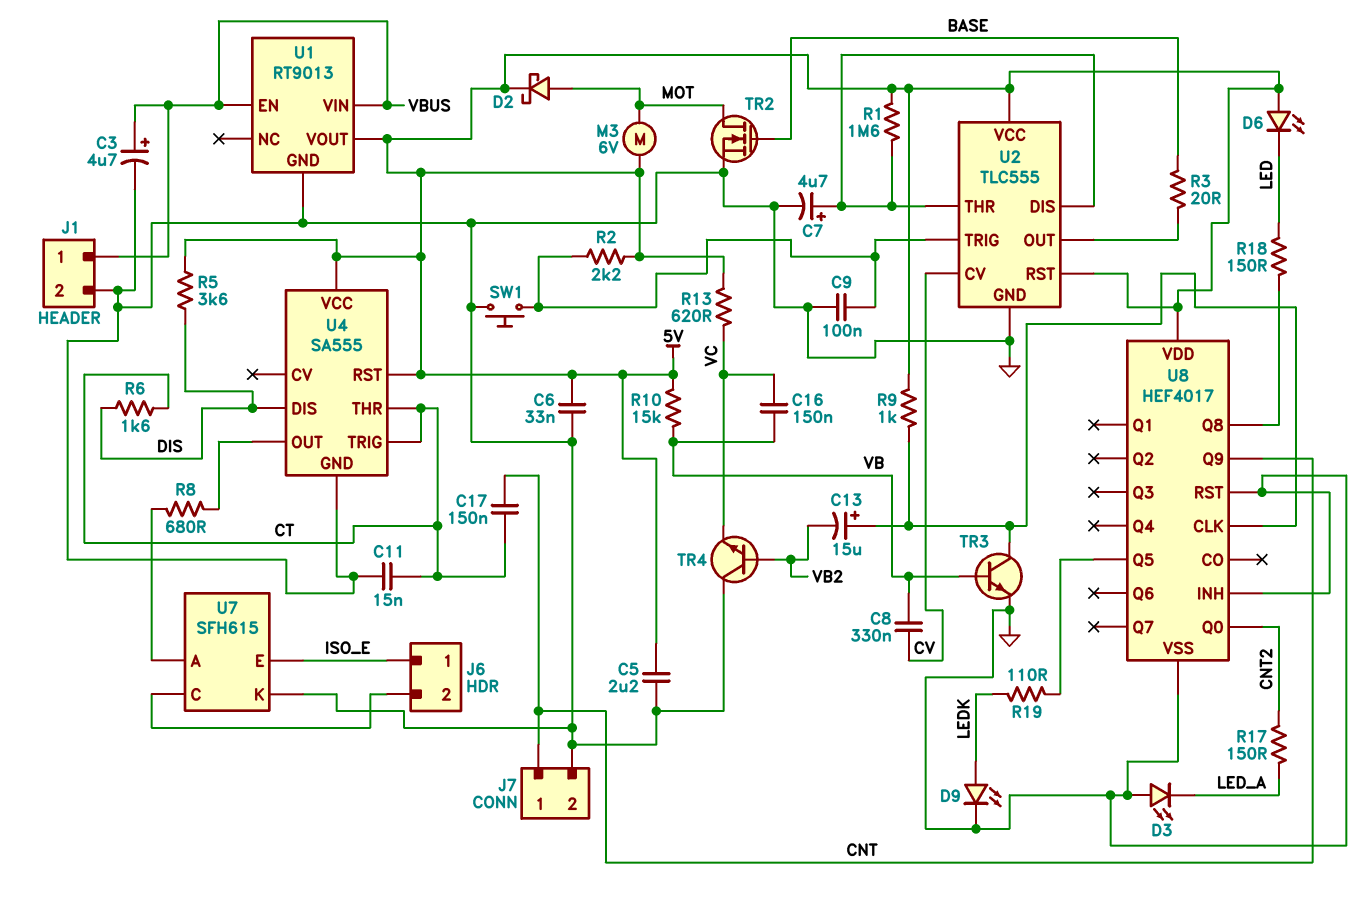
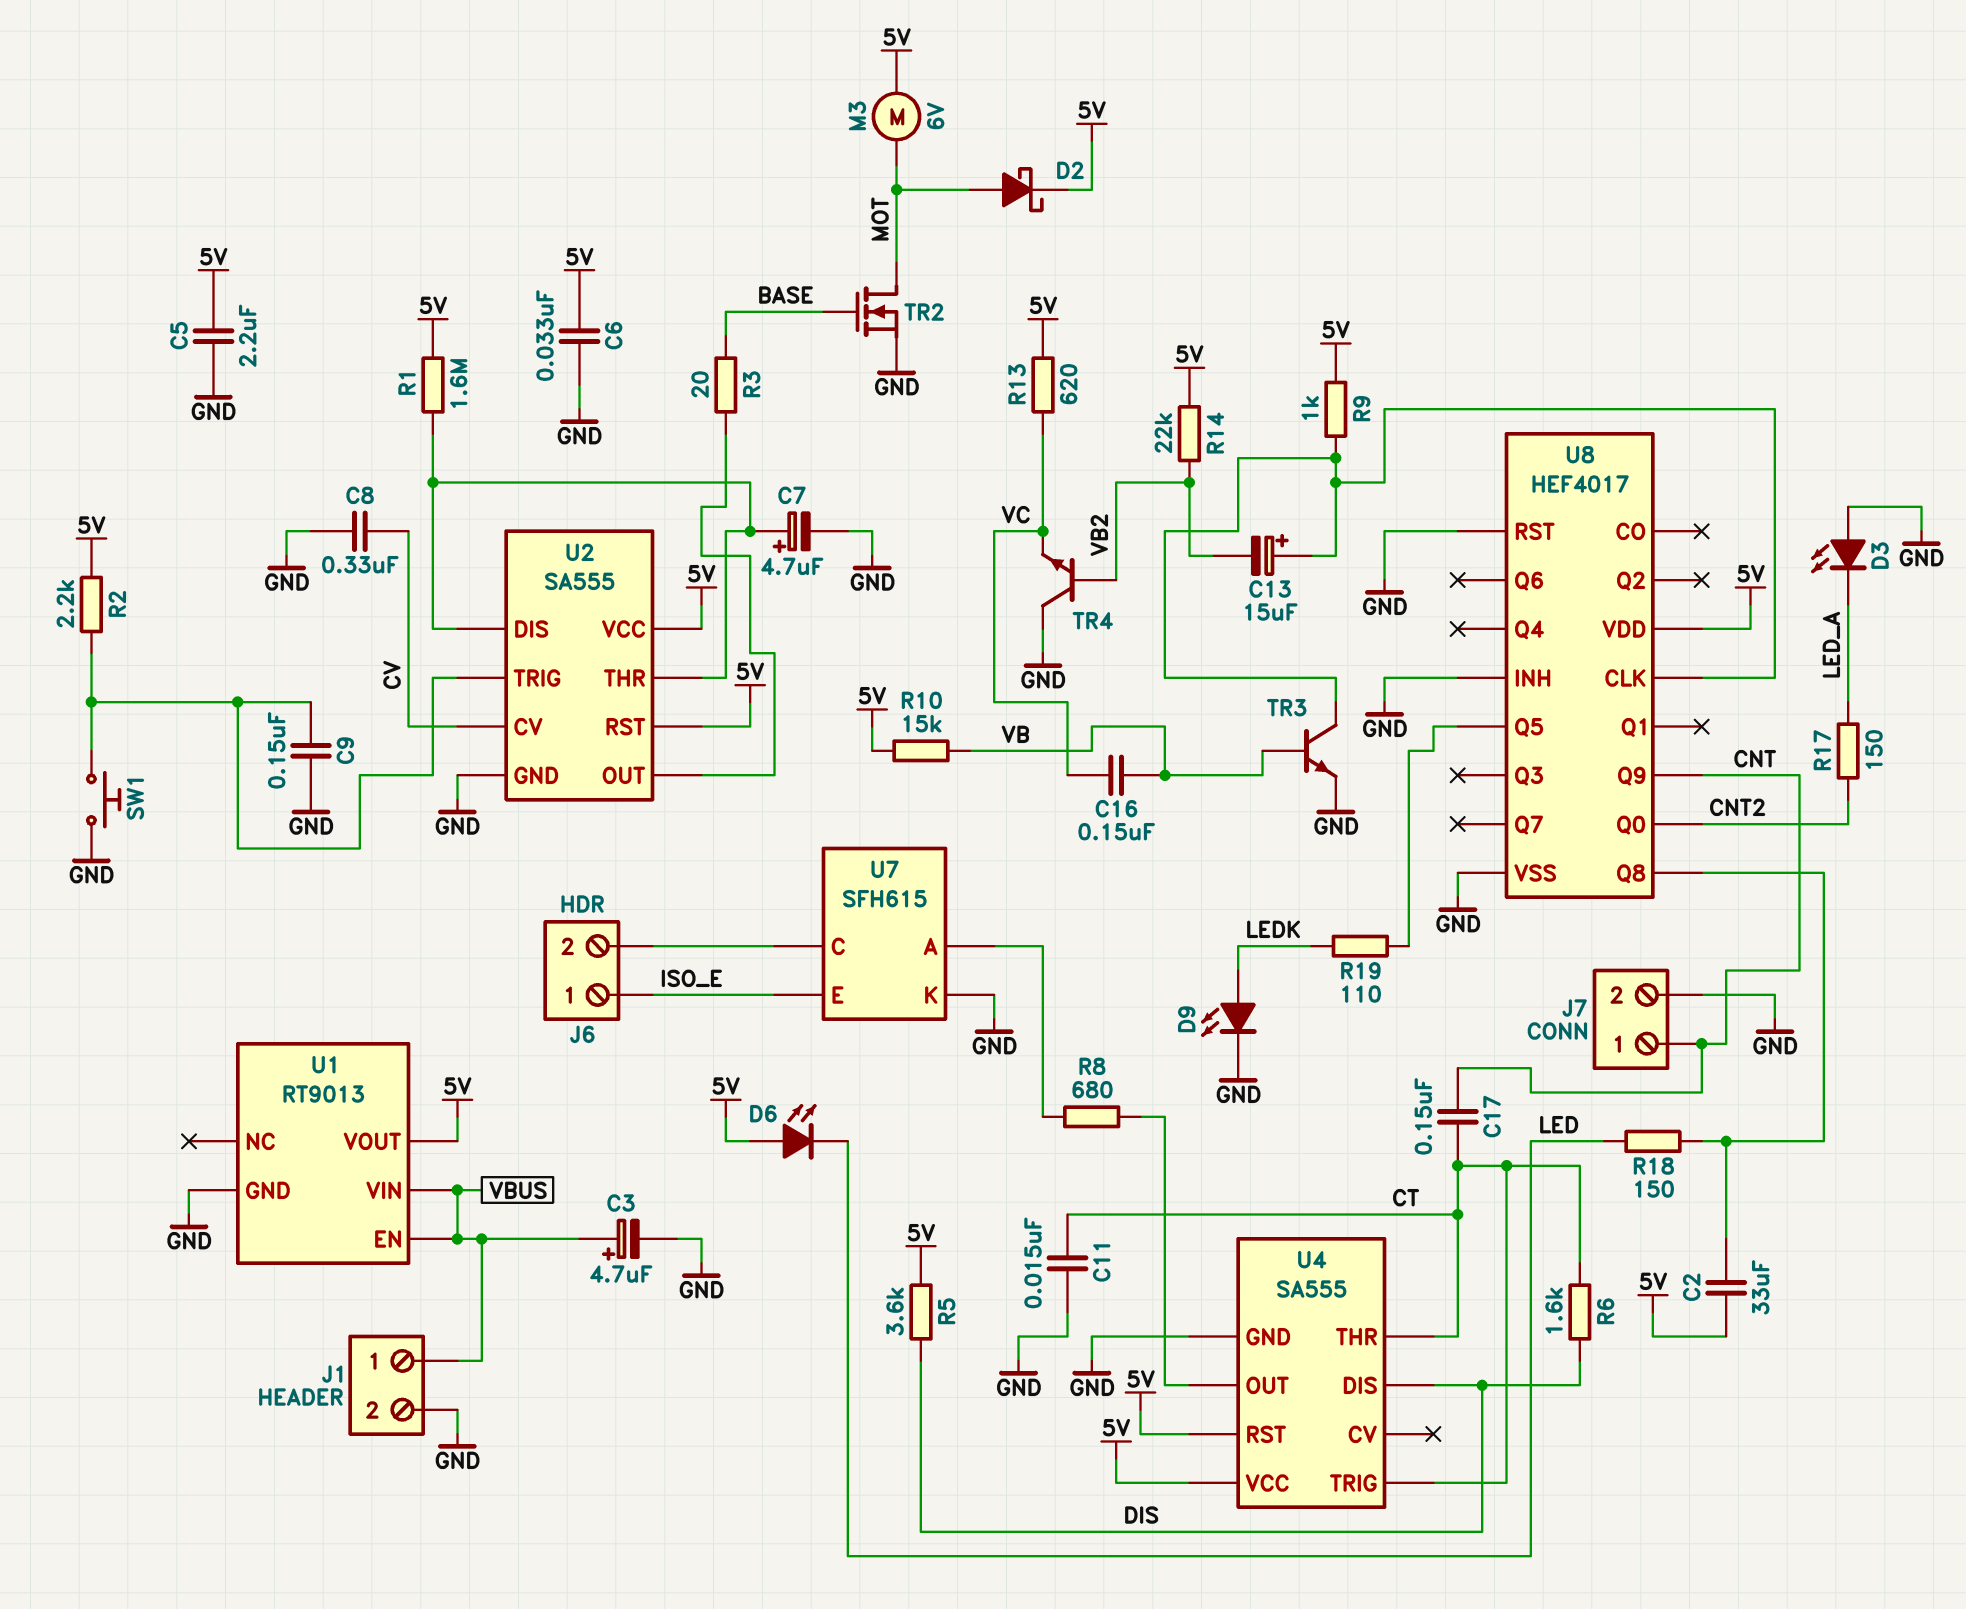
C2: none -> 33uF (5V, U8/Q8)
C8: 330nF (CV, VB) -> 330nF (CV, GND)
C9: 100nF (GND, U2/TRIG) -> 150nF (GND, U2/TRIG)
R14: none -> 22k (5V, VB2)
U2: TLC555 -> SA555

